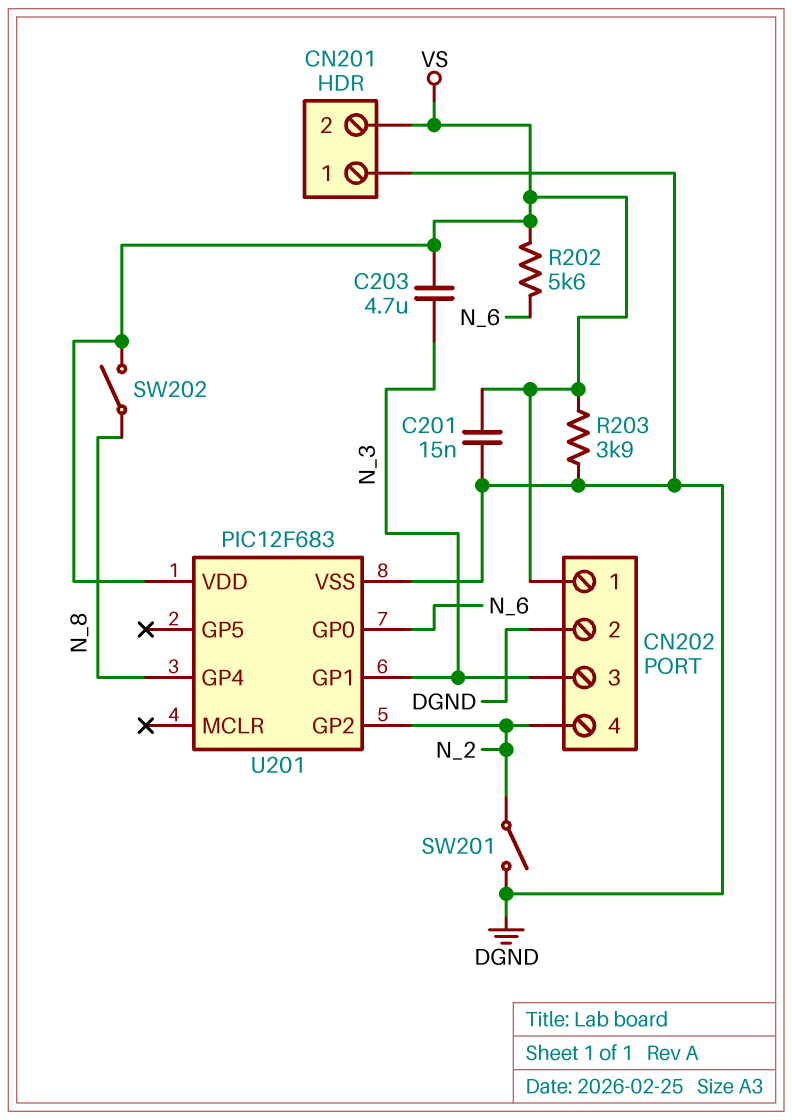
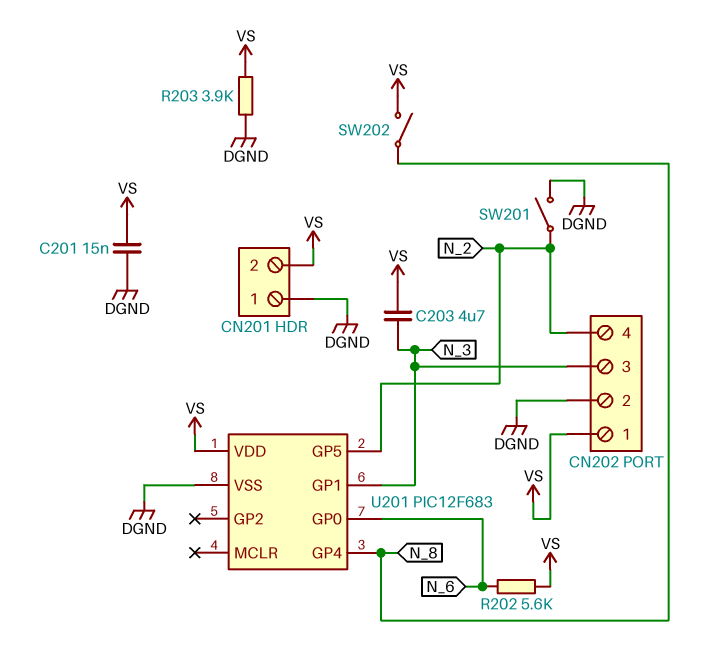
U201 pin GP2: N_2 -> none
U201 pin GP5: none -> N_2

